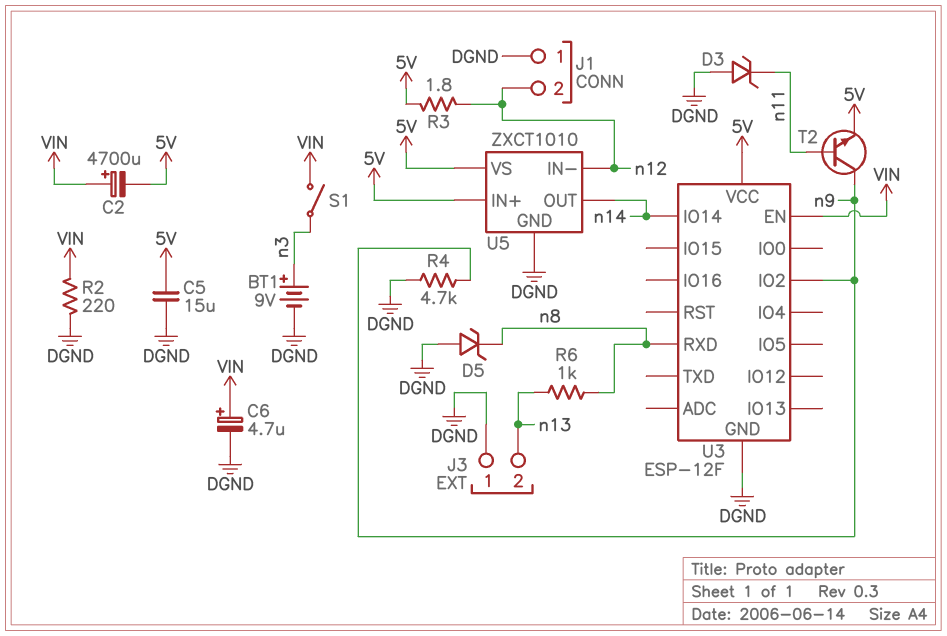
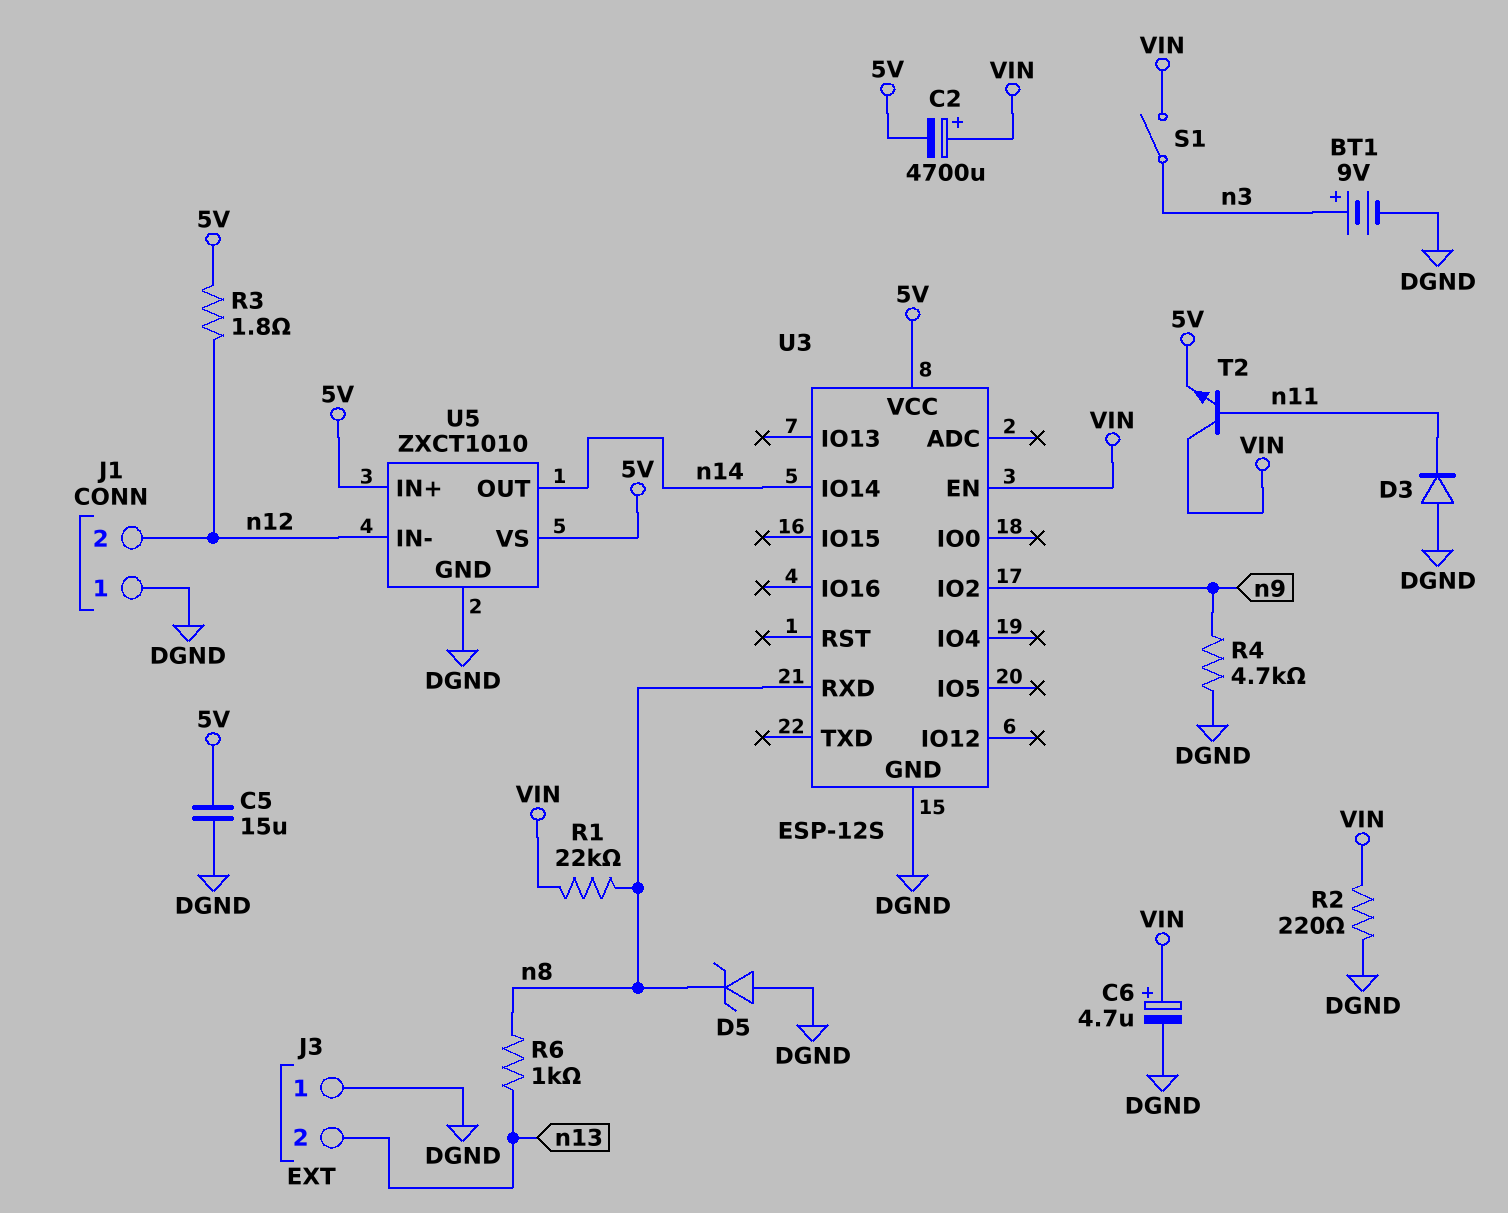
D3: zener (A DGND, K n11) -> diode (A DGND, K n11)
R1: none -> 22k (VIN, n8)
T2: NPN (B n11, C n9, E 5V) -> NPN (B n11, C VIN, E 5V)
U3: ESP-12F -> ESP-12S

